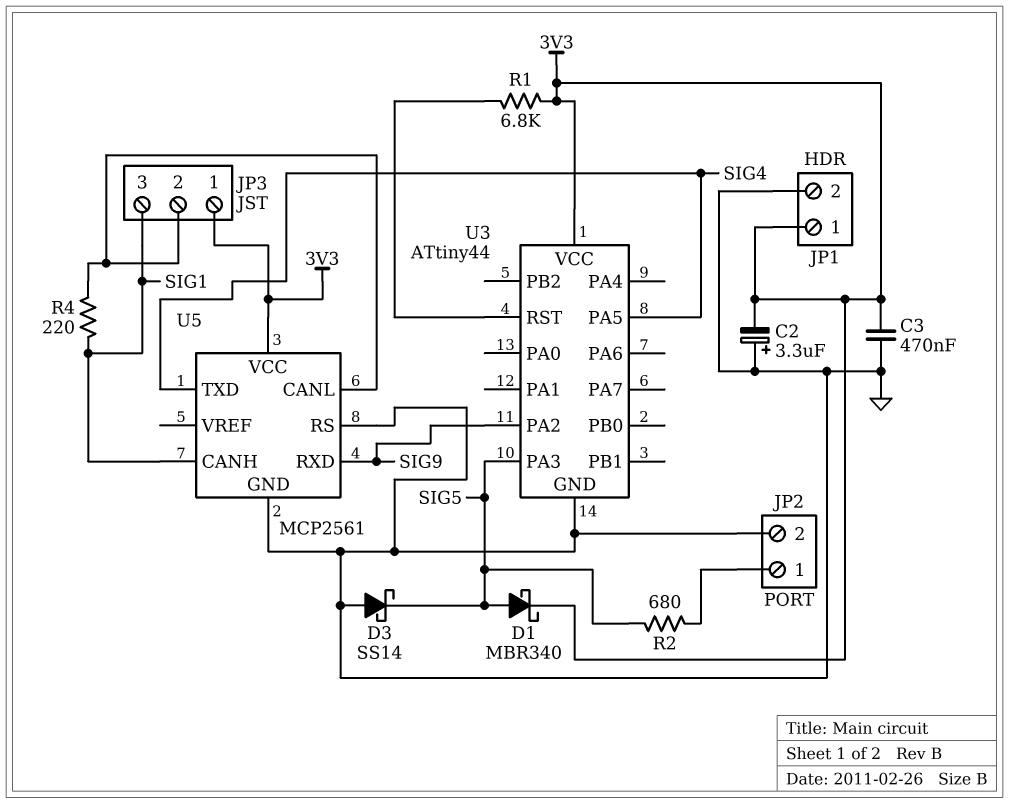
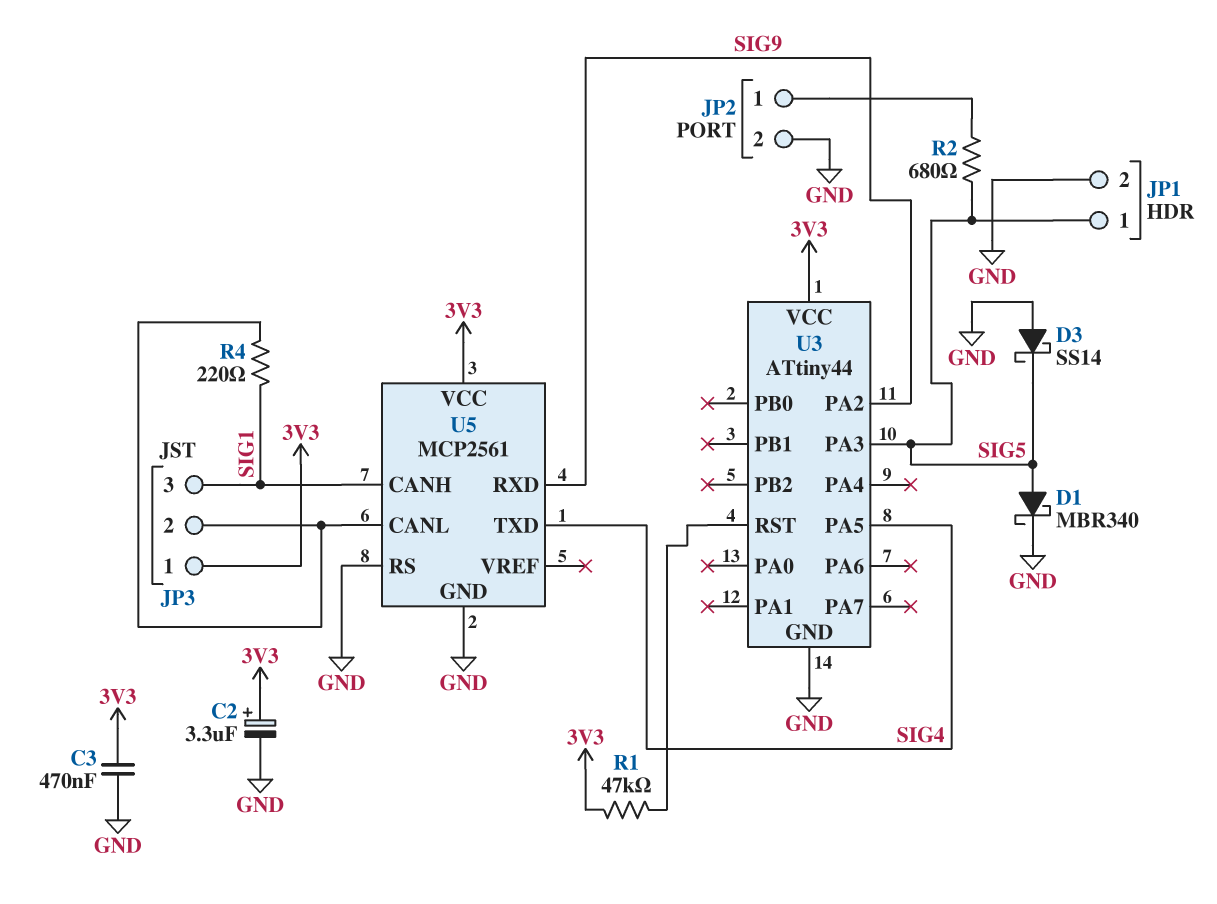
C2: 3.3uF (plus GND, minus 3V3) -> 3.3uF (plus 3V3, minus GND)
D1: schottky MBR340 (A SIG5, K 3V3) -> schottky MBR340 (A SIG5, K GND)
JP1 pin 1: 3V3 -> SIG5
R1: 6.8k (3V3, U3/RST) -> 47k (3V3, U3/RST)

